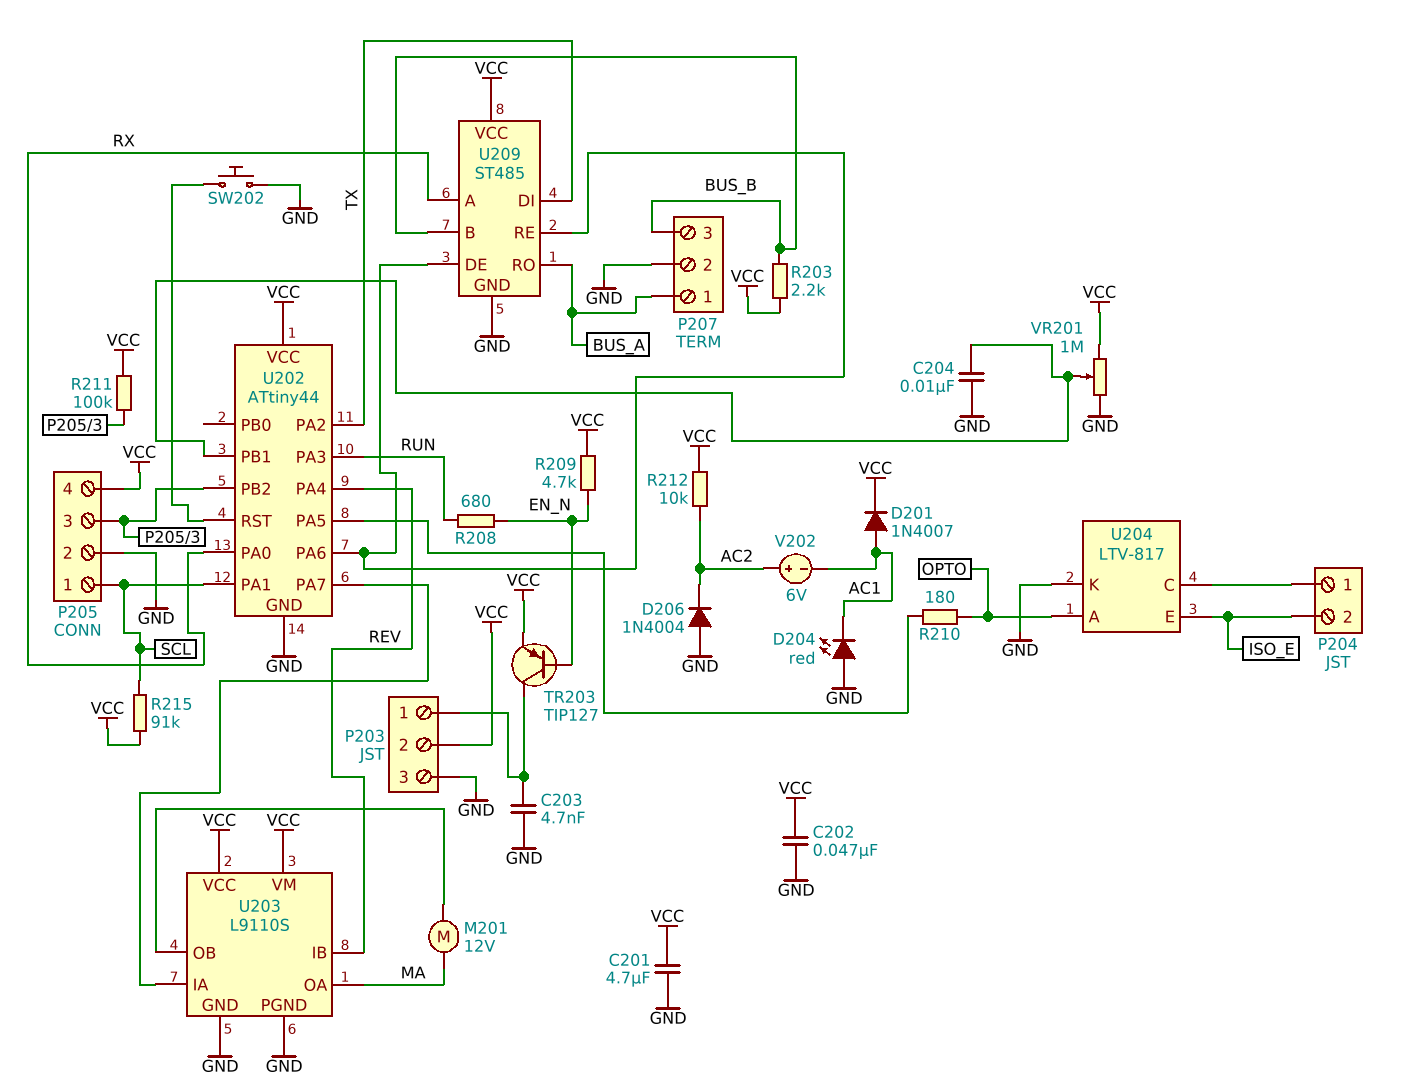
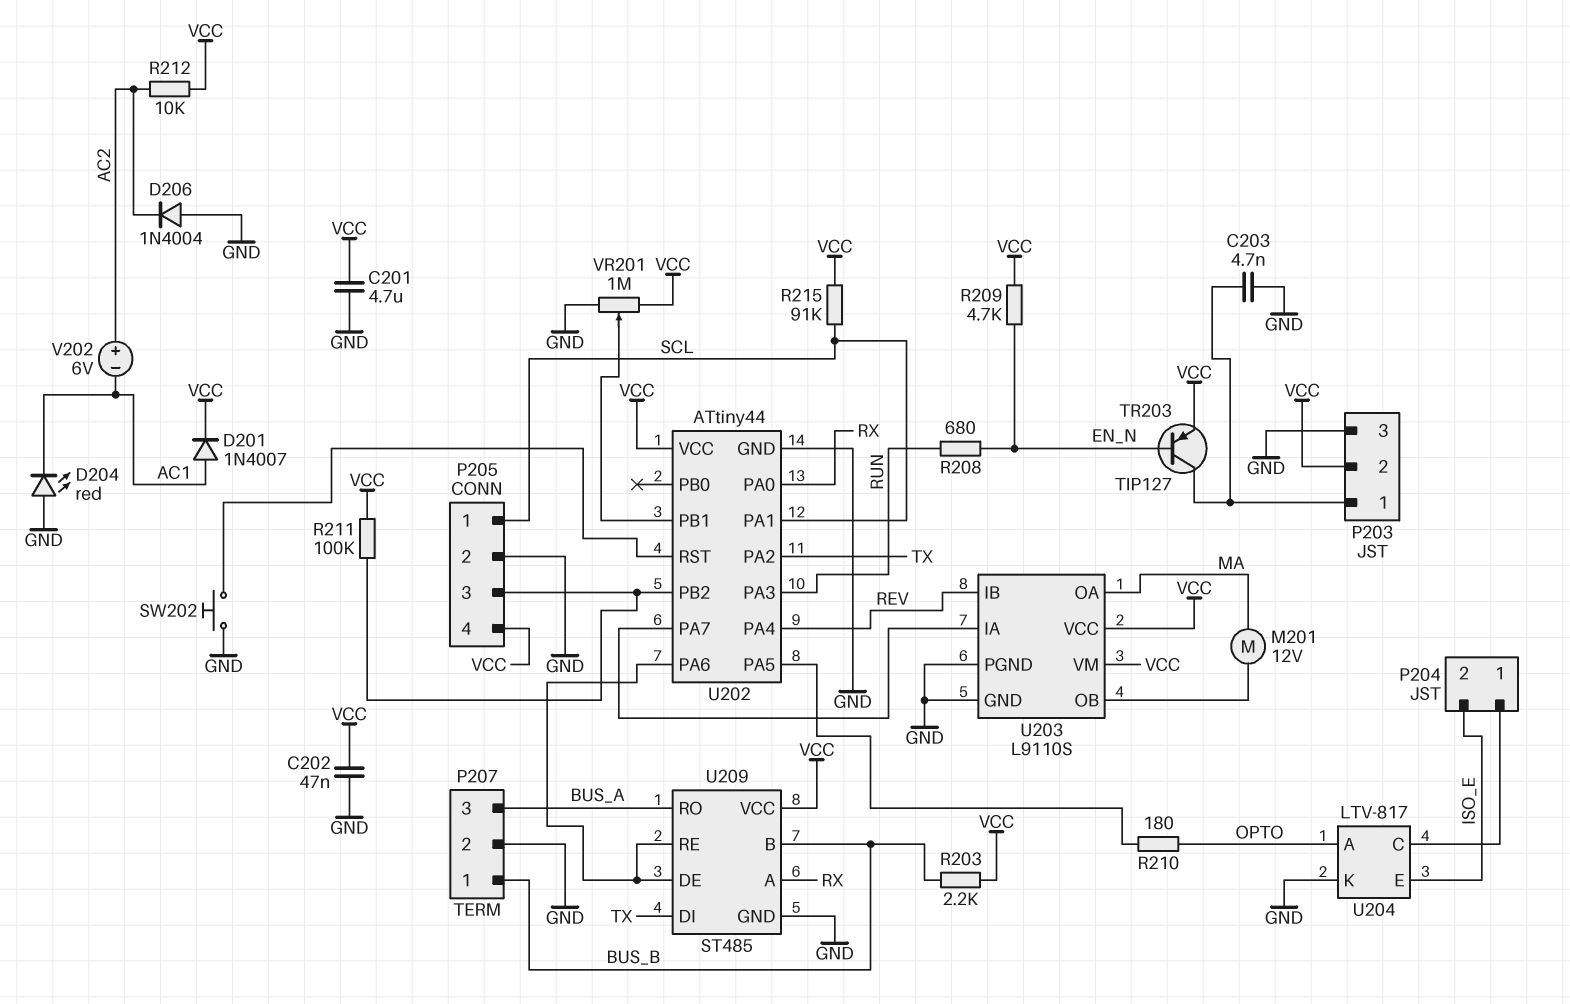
C204: 10nF (GND, U202/PB1) -> none
P207 pin 1: BUS_A -> BUS_B
P207 pin 3: BUS_B -> BUS_A

